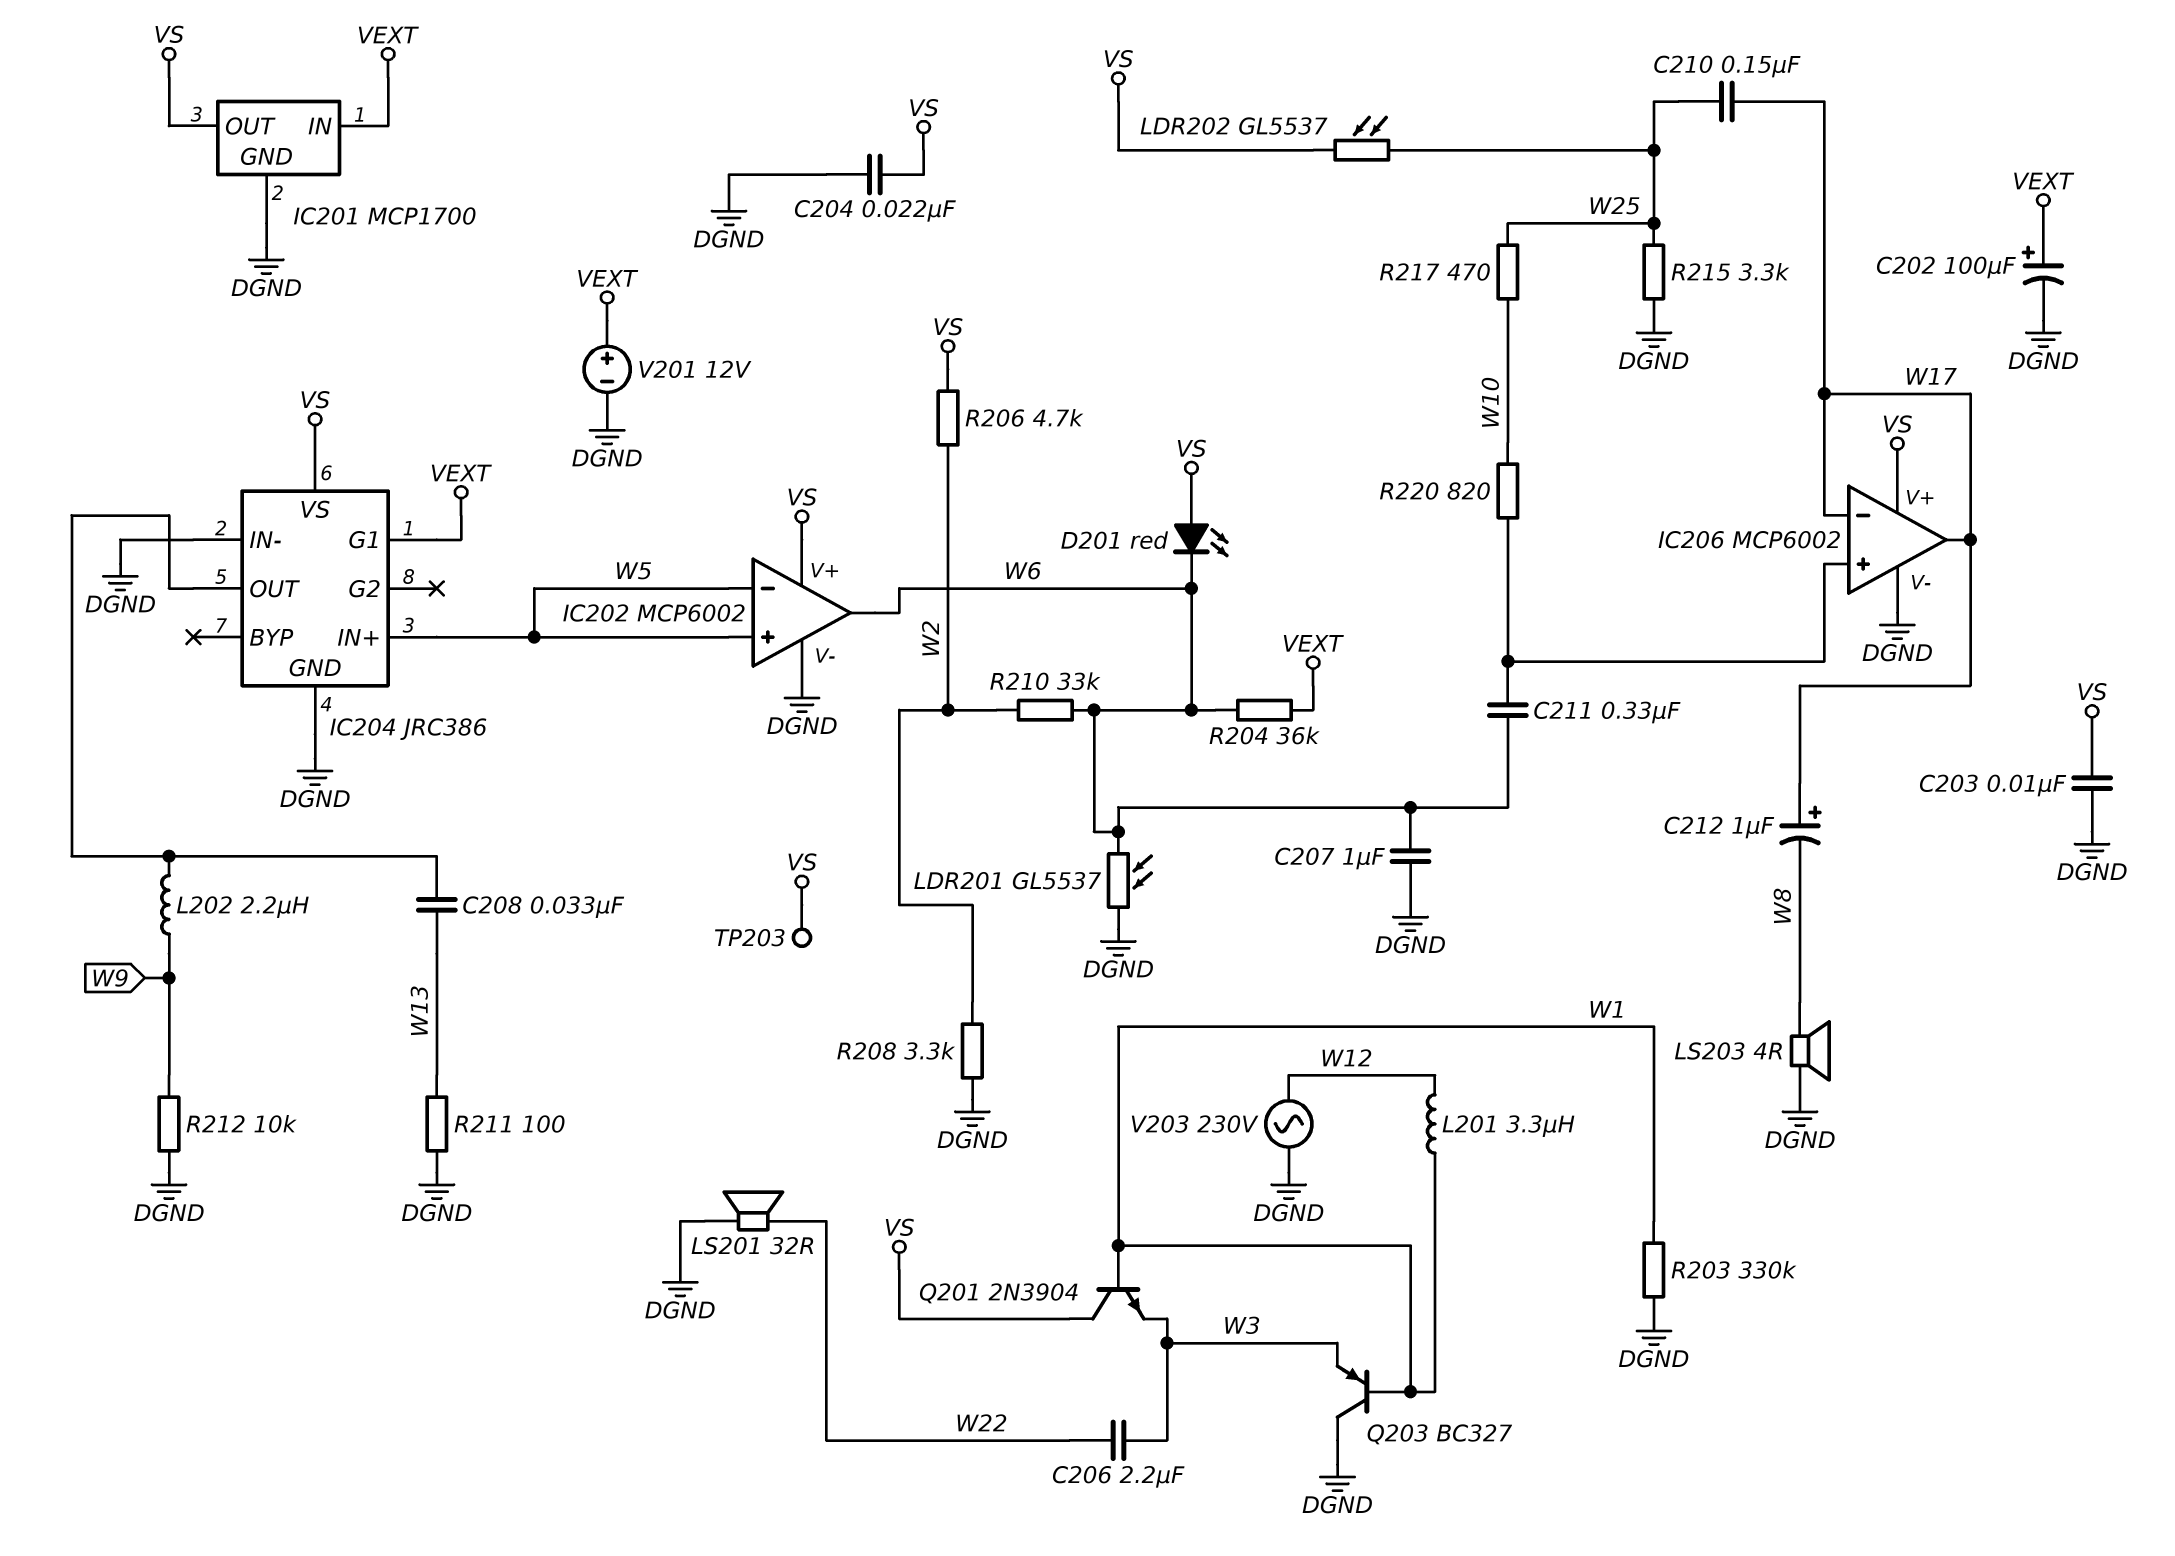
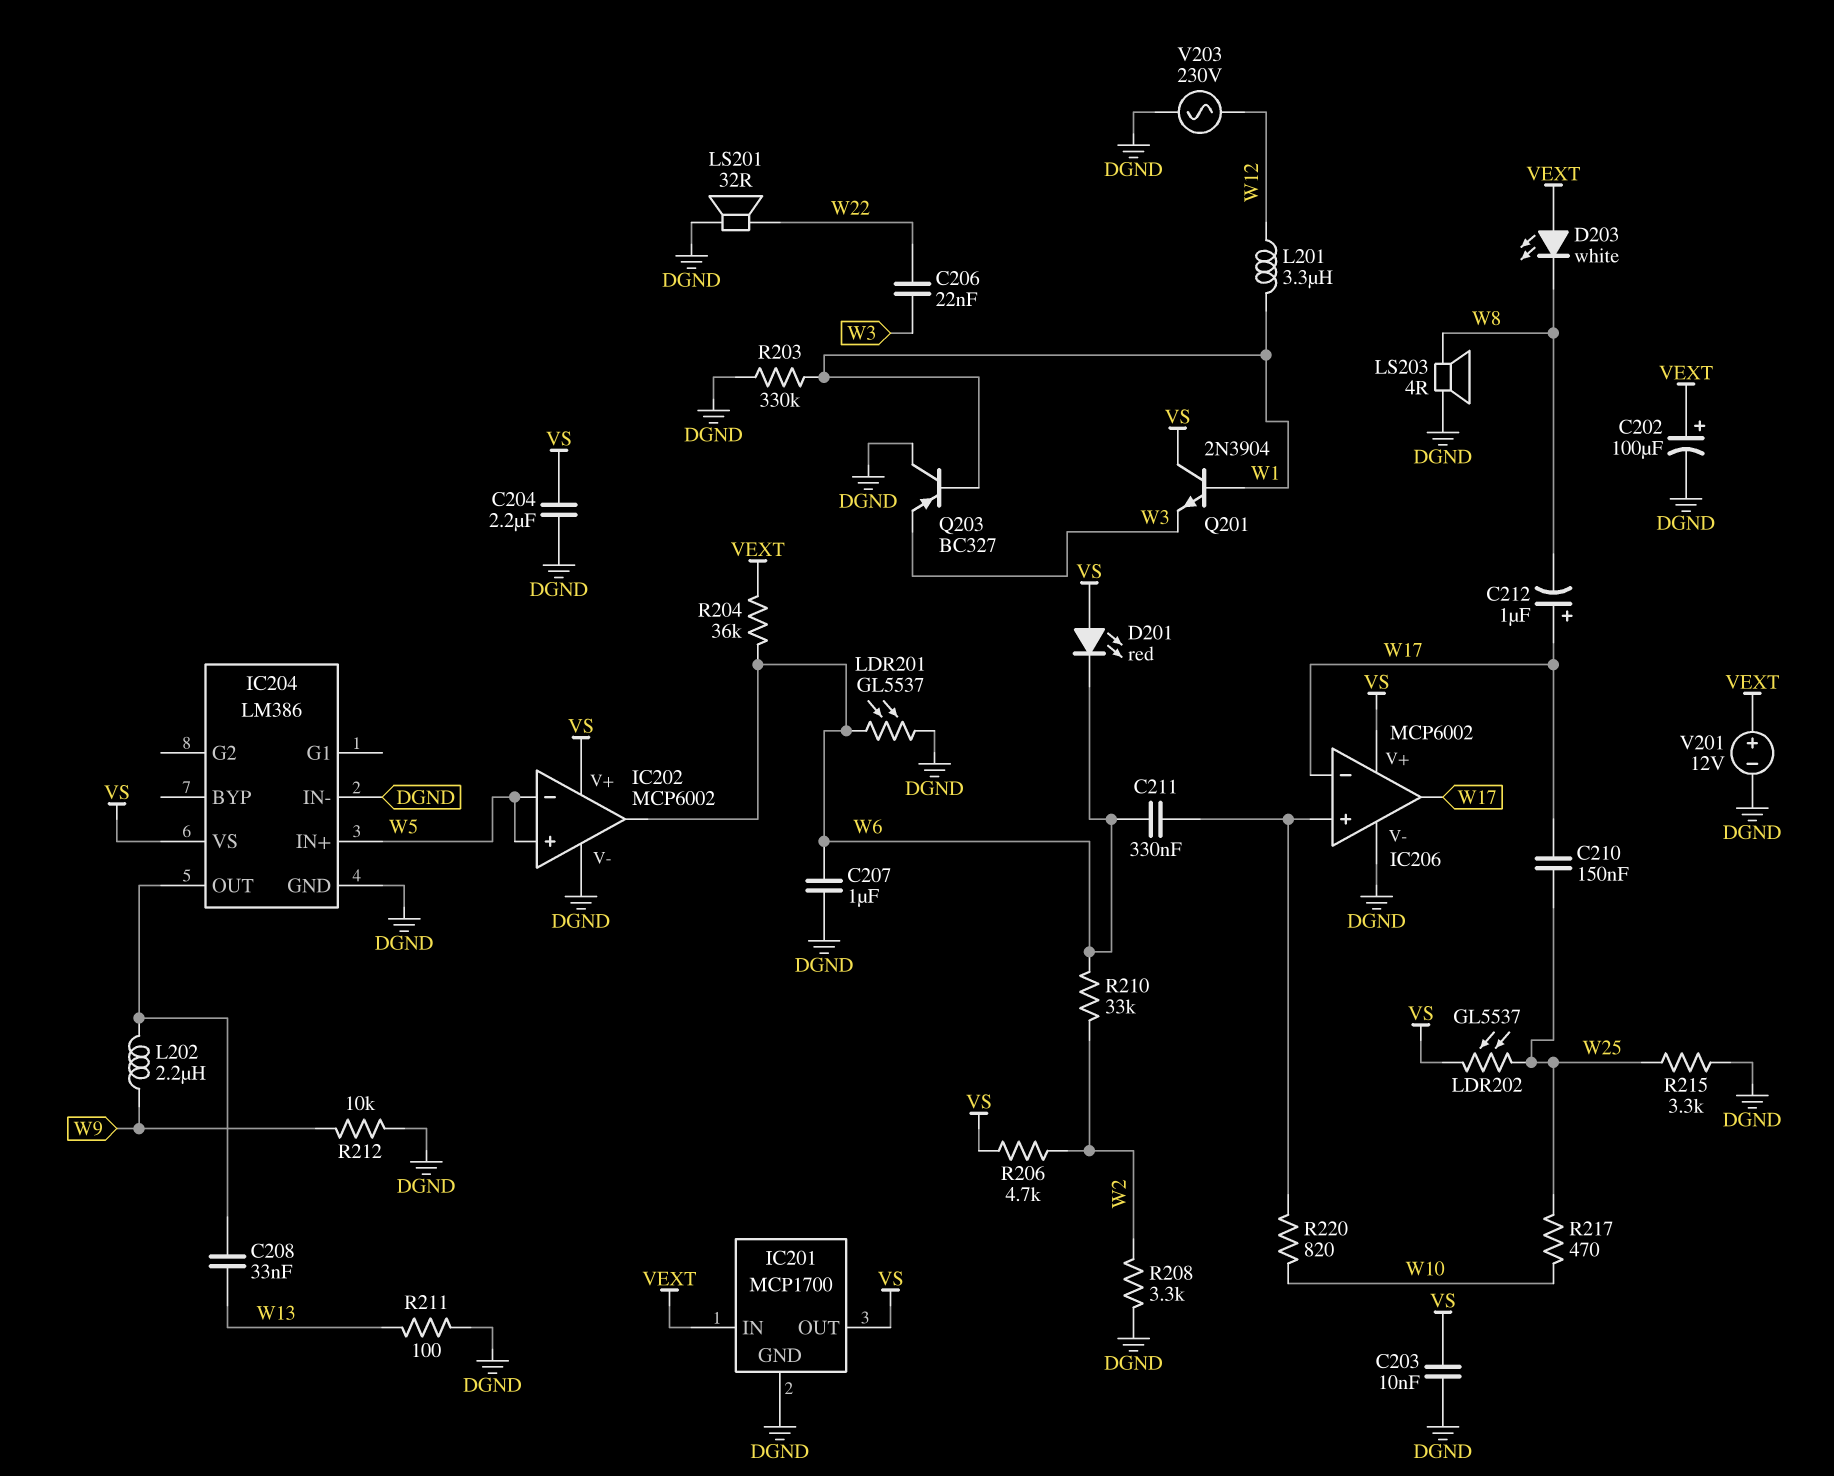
C204: 22nF (DGND, VS) -> 2.2uF (DGND, VS)
C206: 2.2uF (W3, W22) -> 22nF (W3, W22)
D203: none -> LED white (A VEXT, K W8)
IC204: JRC386 -> LM386
IC204 pin G1: VEXT -> none
TP203: test point (VS) -> none

